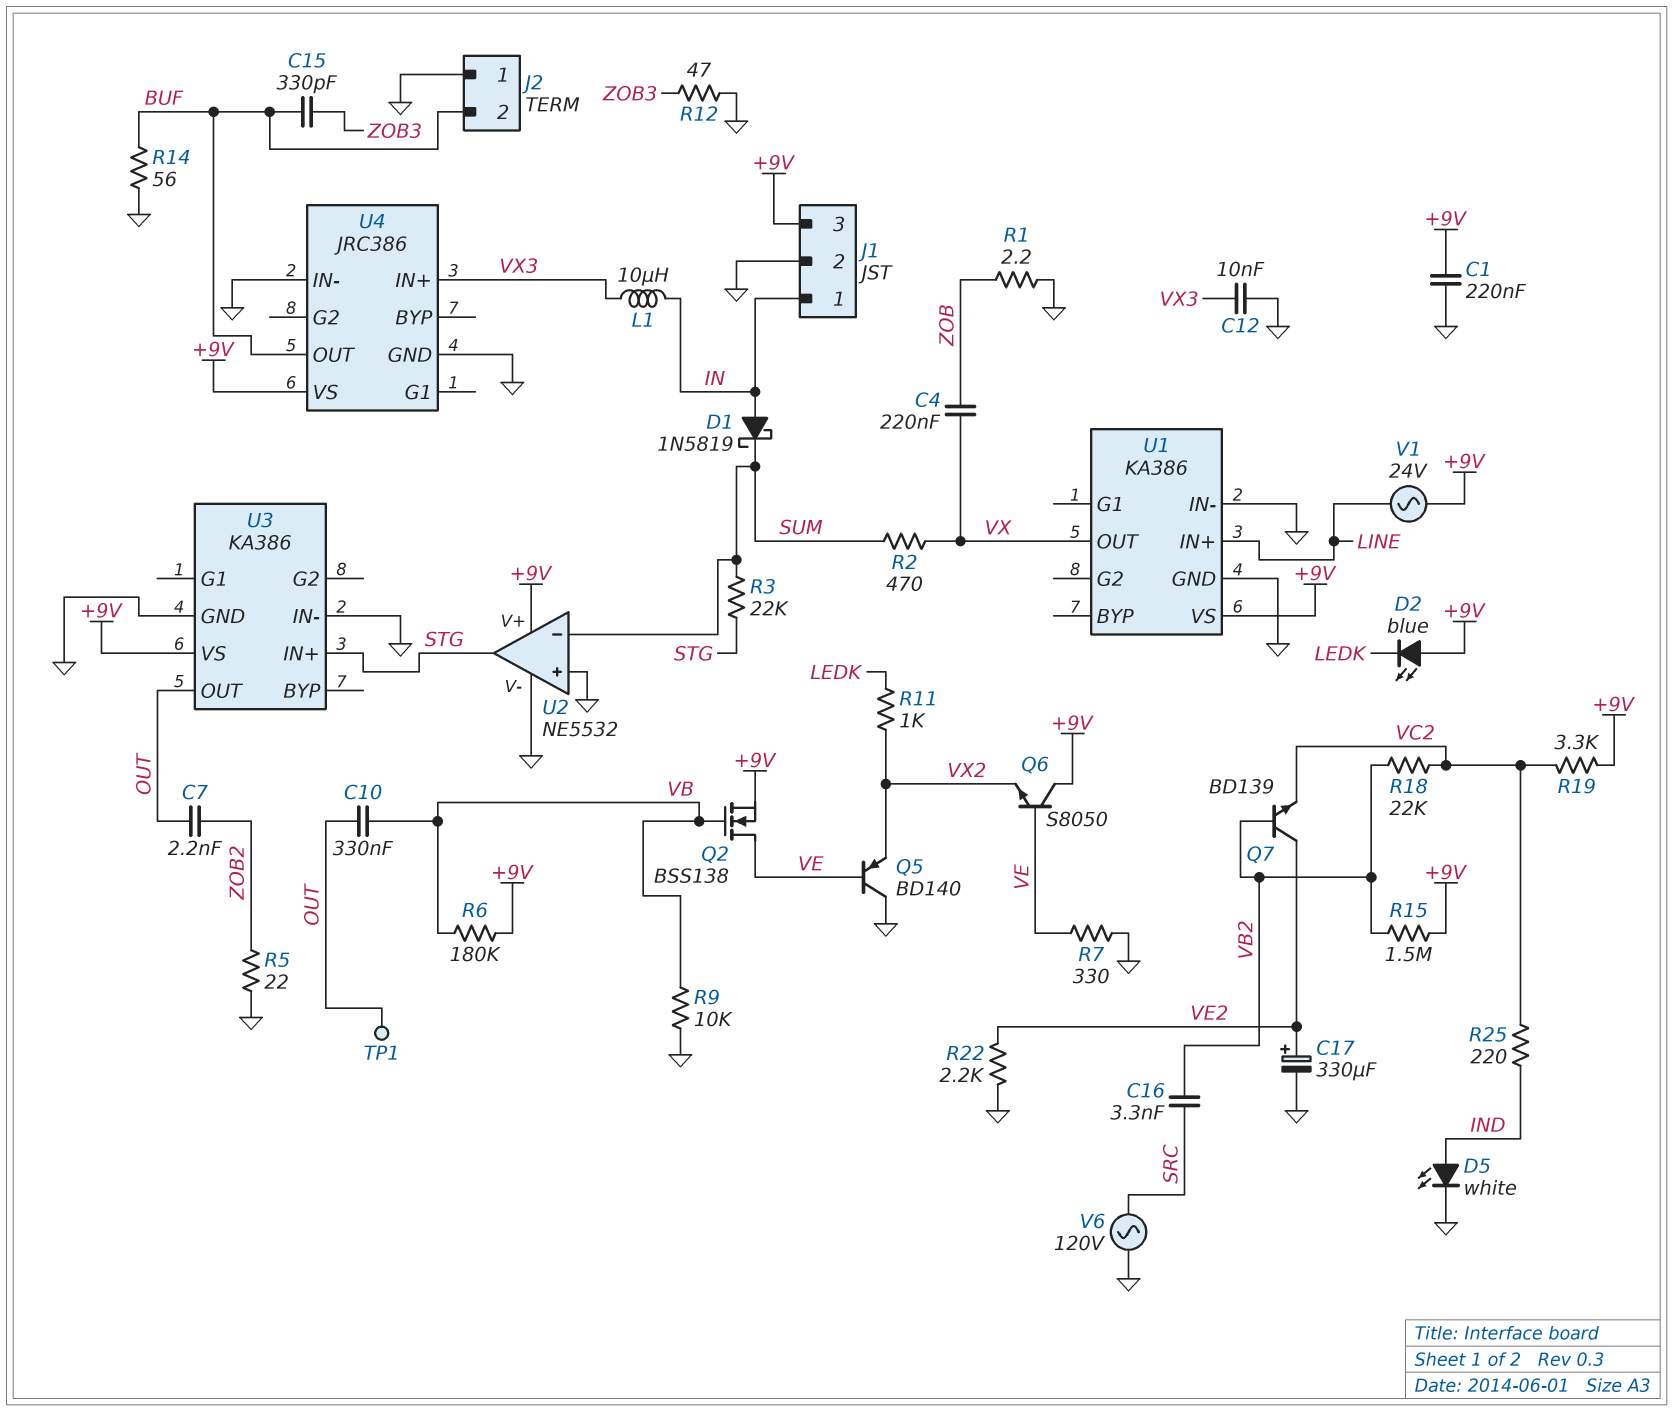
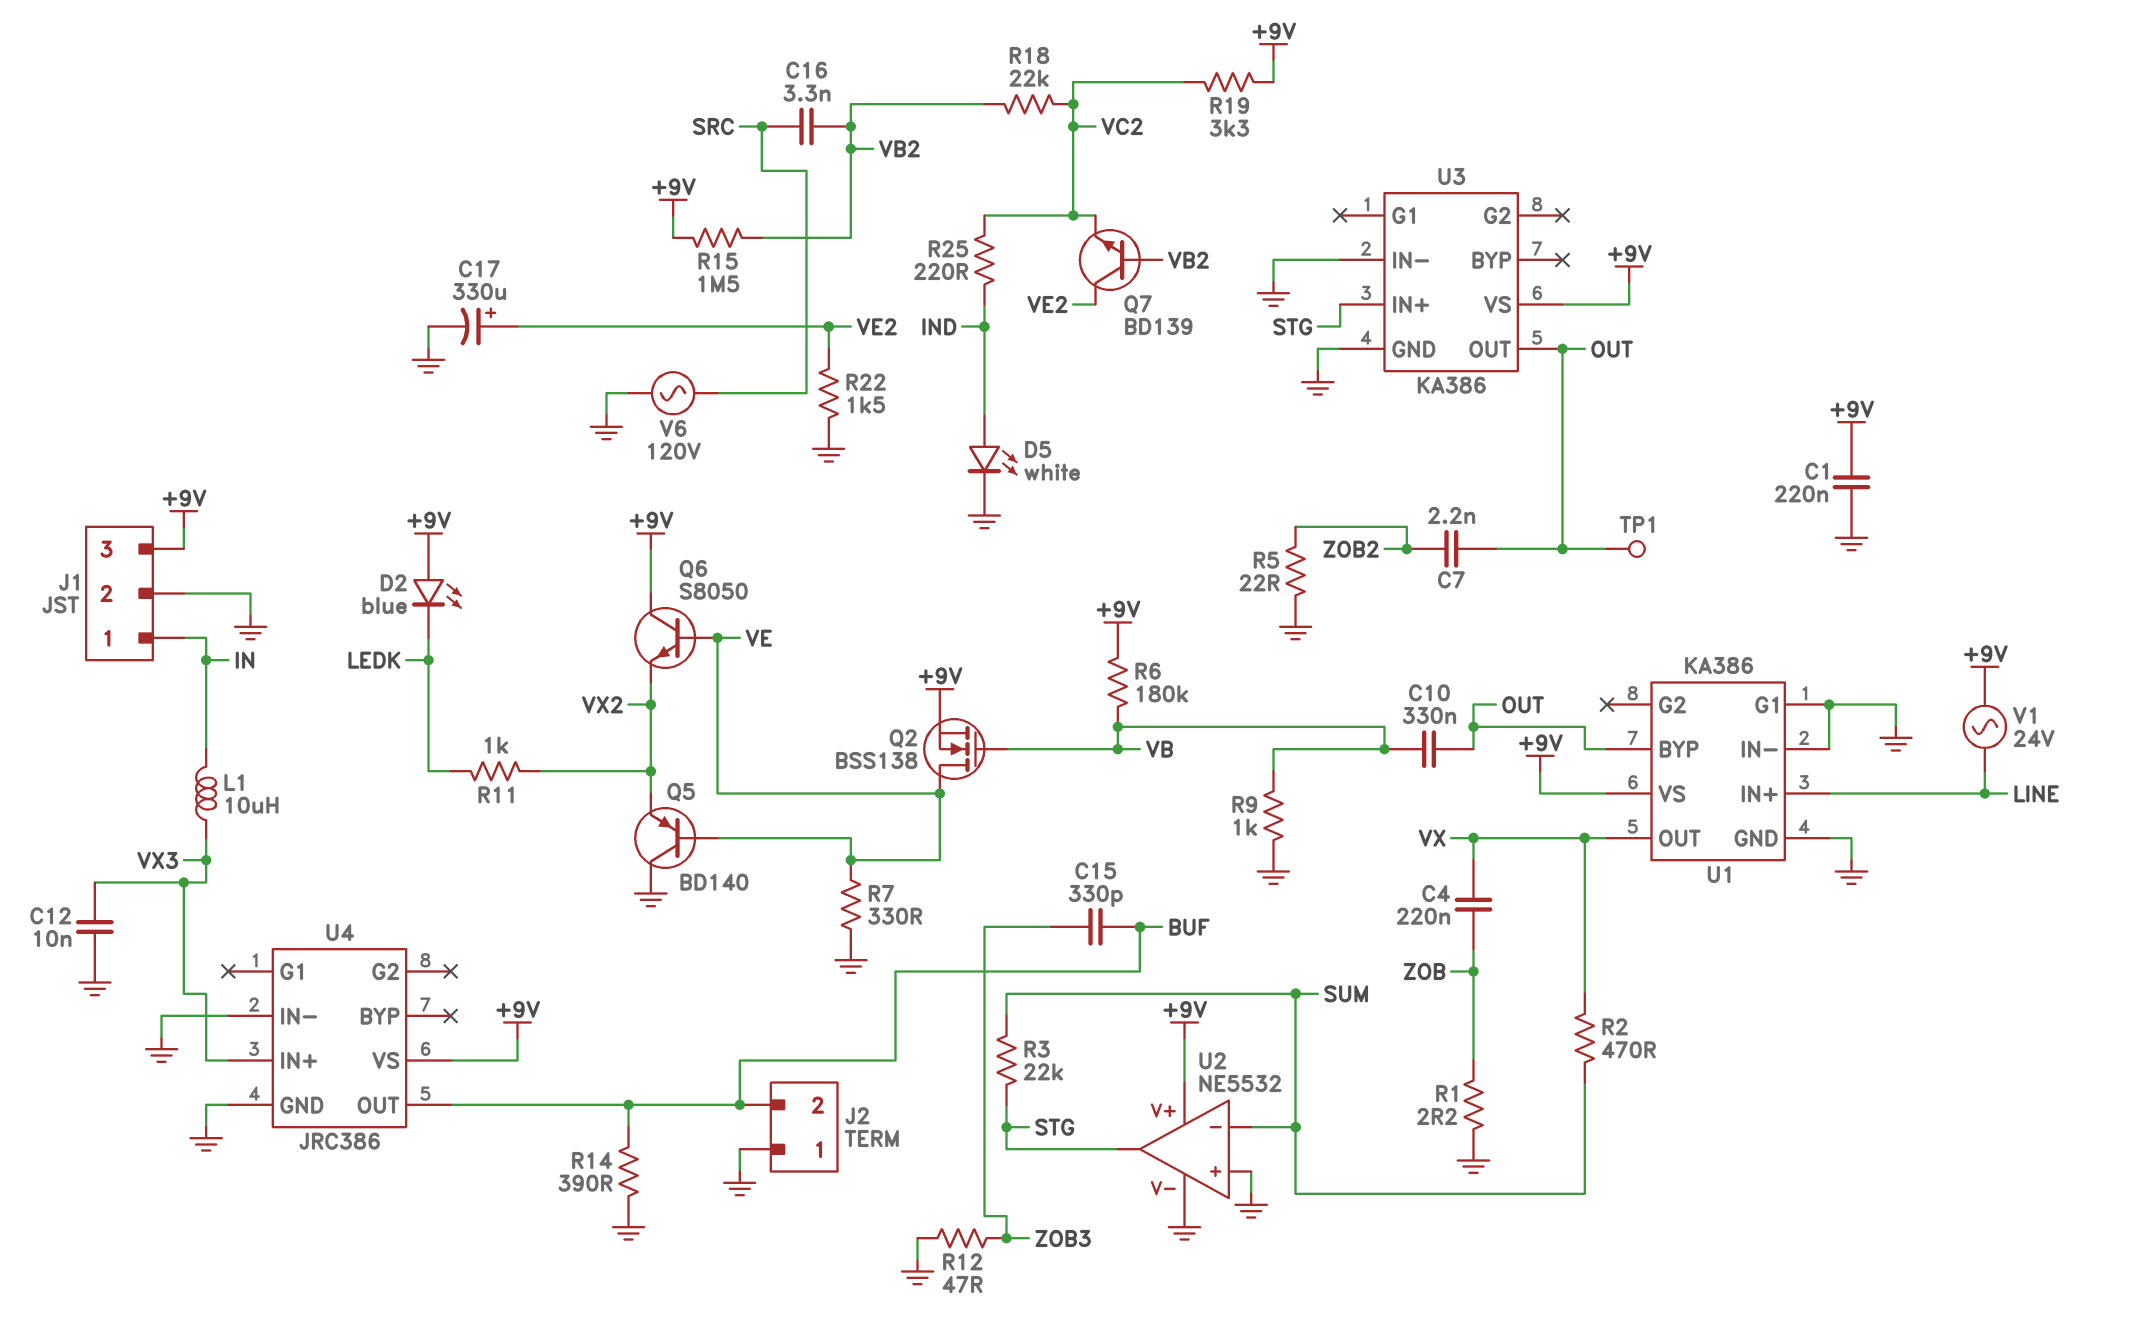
D1: schottky 1N5819 (A IN, K SUM) -> none
R9: 10k (GND, VB) -> 1k (GND, VB)
R14: 56 (BUF, GND) -> 390 (BUF, GND)
R22: 2.2k (GND, VE2) -> 1.5k (GND, VE2)
U1 pin BYP: none -> OUT
U1 pin G1: none -> GND

